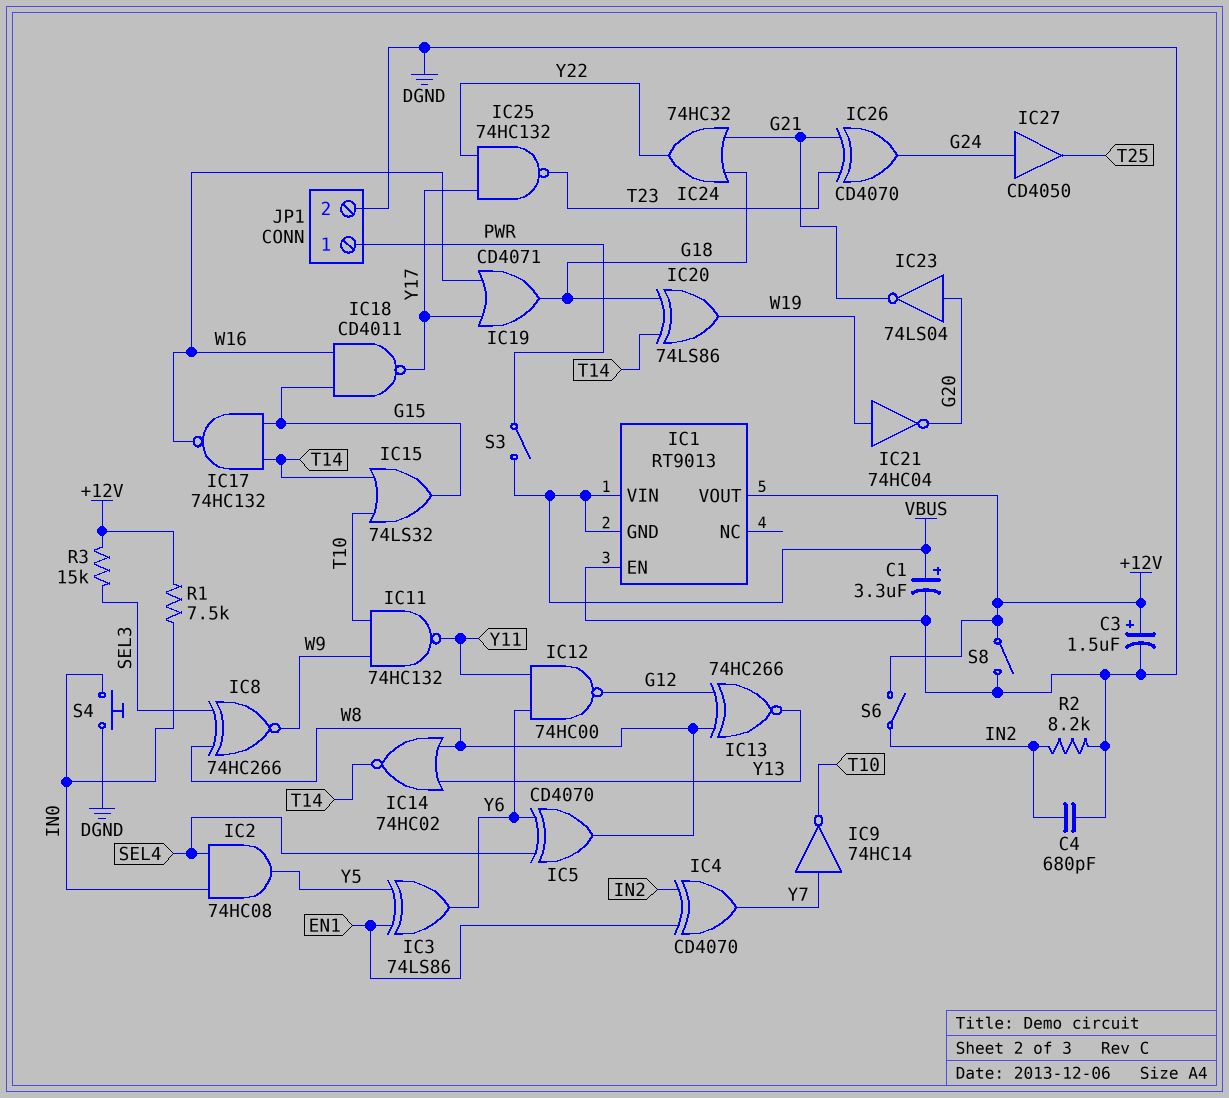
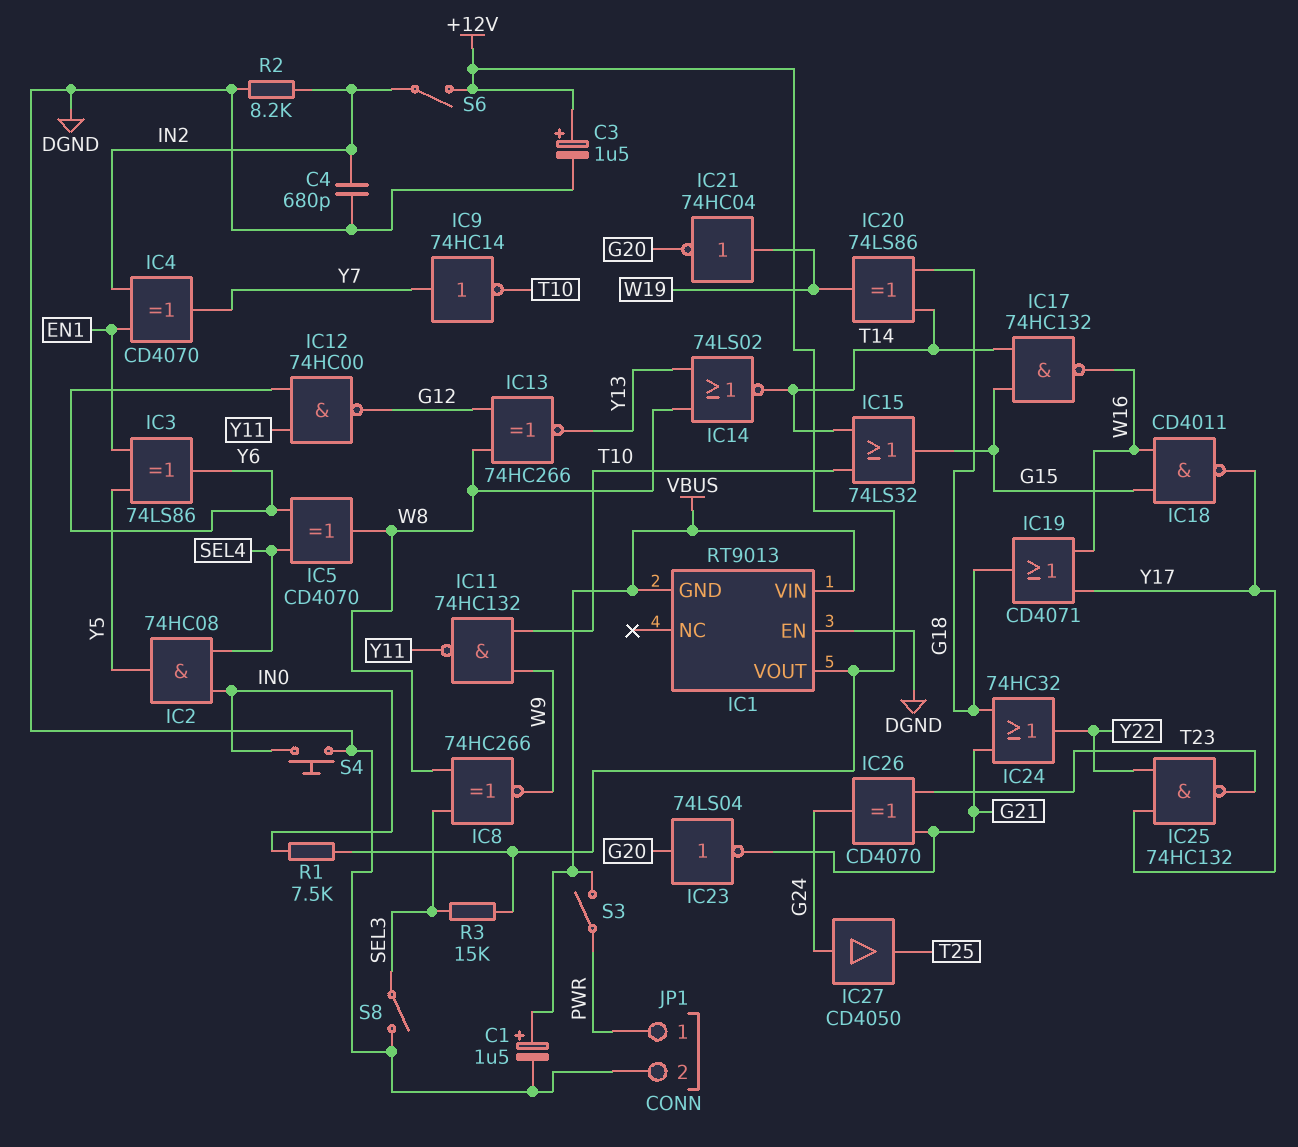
C1: 3.3uF (plus VBUS, minus DGND) -> 1.5uF (plus VBUS, minus DGND)
IC14: NOR 74HC02 (in W8, in Y13, out T14) -> NOR 74LS02 (in W8, in Y13, out T14)
S8: switch (+12V, DGND) -> switch (DGND, SEL3)

